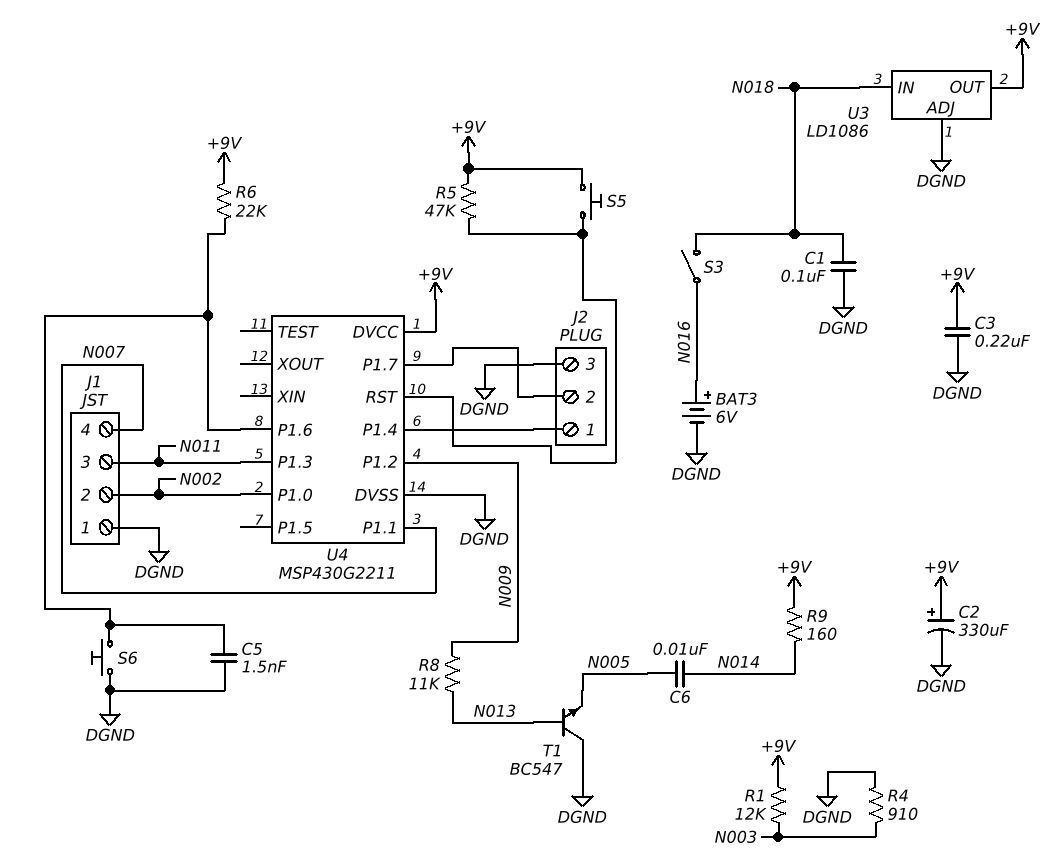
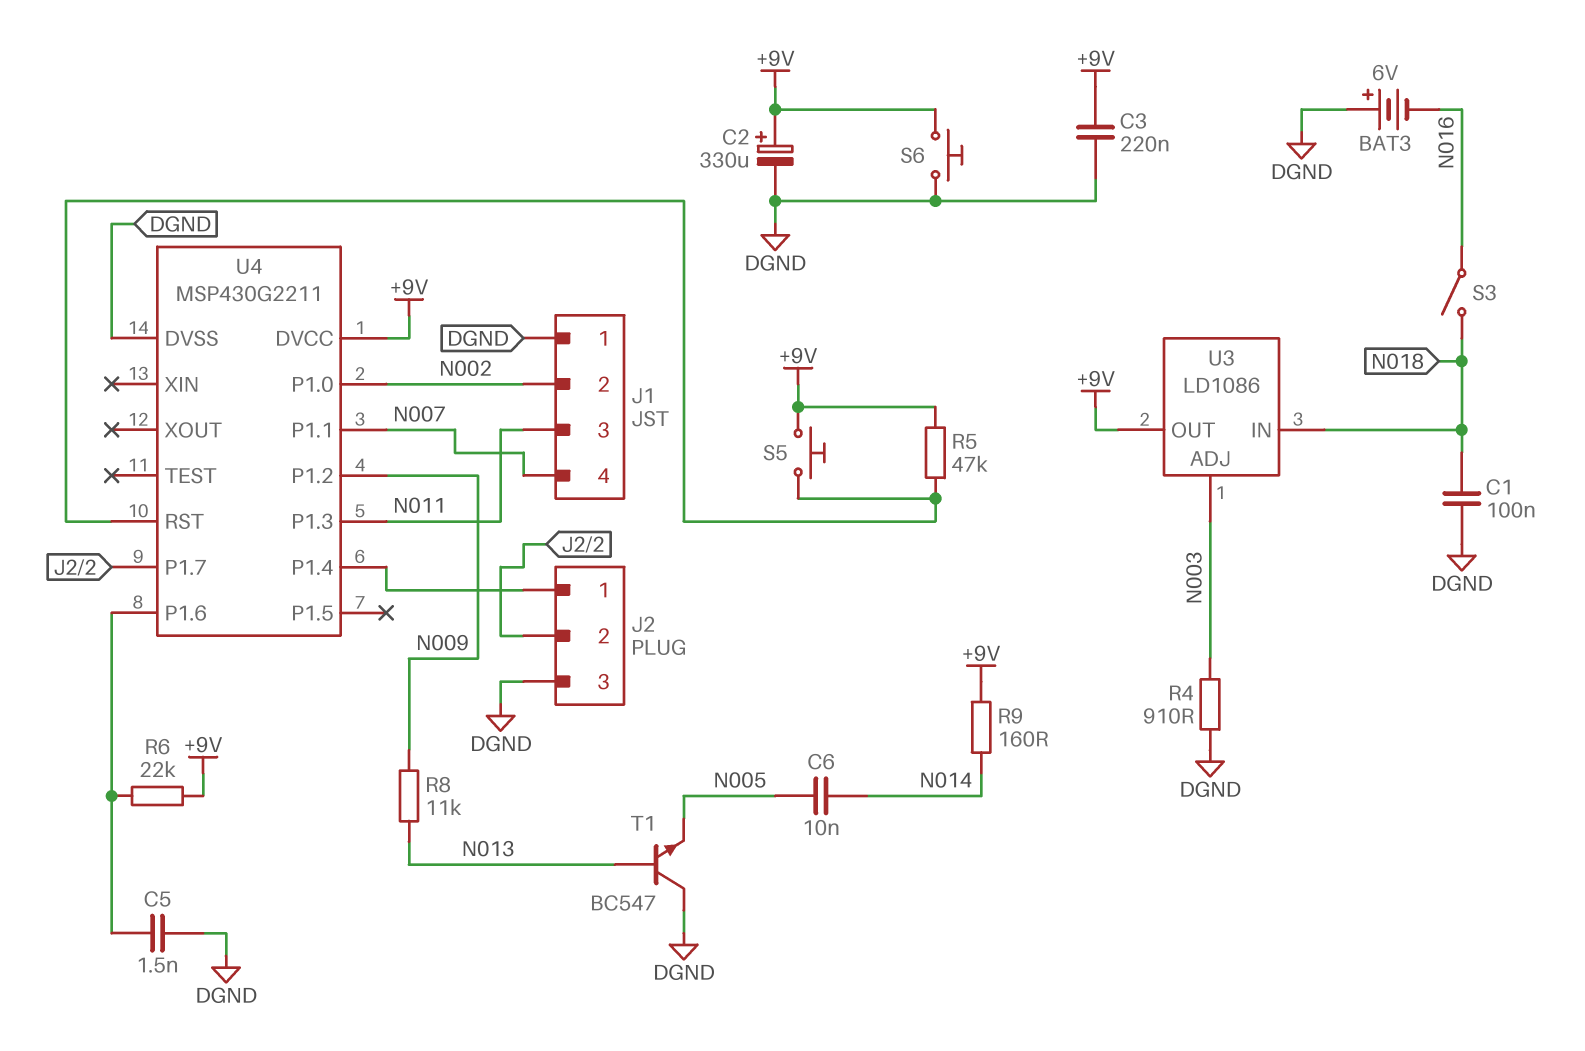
BAT3: 6V (plus N016, minus DGND) -> 6V (plus DGND, minus N016)
R1: 12k (+9V, N003) -> none
S6: button (DGND, U4/P1.6) -> button (+9V, DGND)
U3 pin ADJ: DGND -> N003

